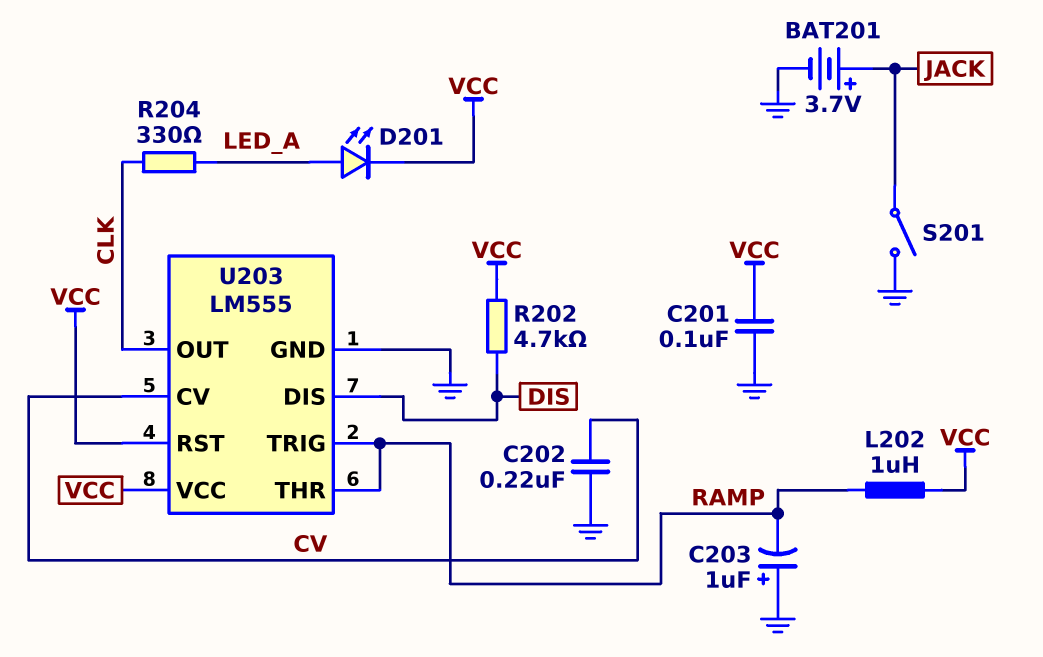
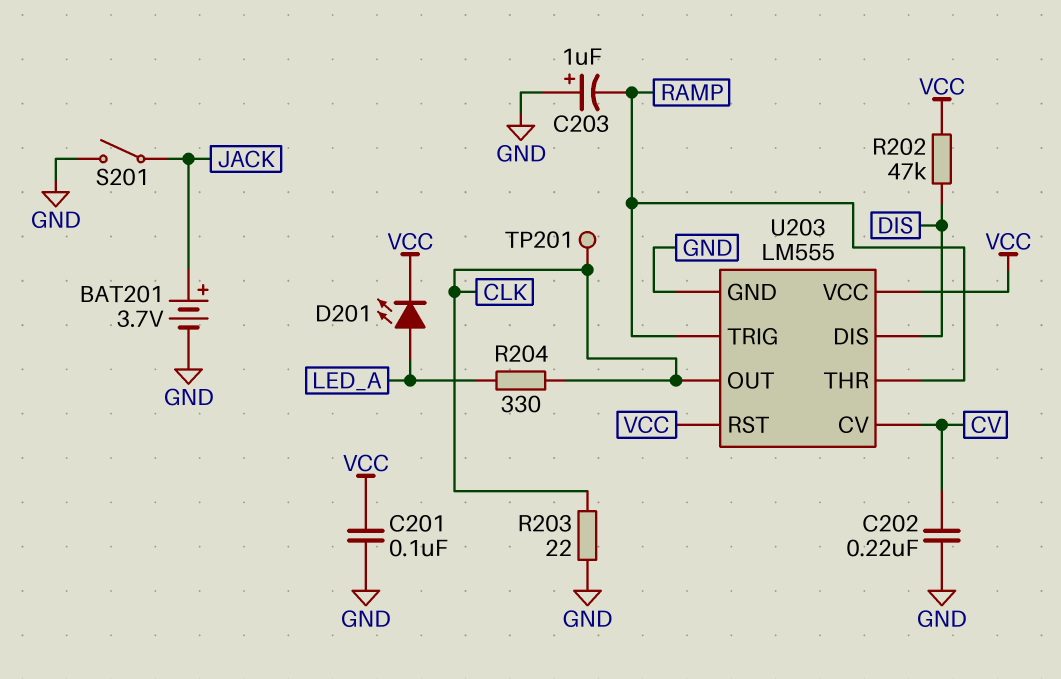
L202: 1uH (RAMP, VCC) -> none
R202: 4.7k (DIS, VCC) -> 47k (DIS, VCC)
R203: none -> 22 (CLK, GND)
TP201: none -> test point (CLK)

